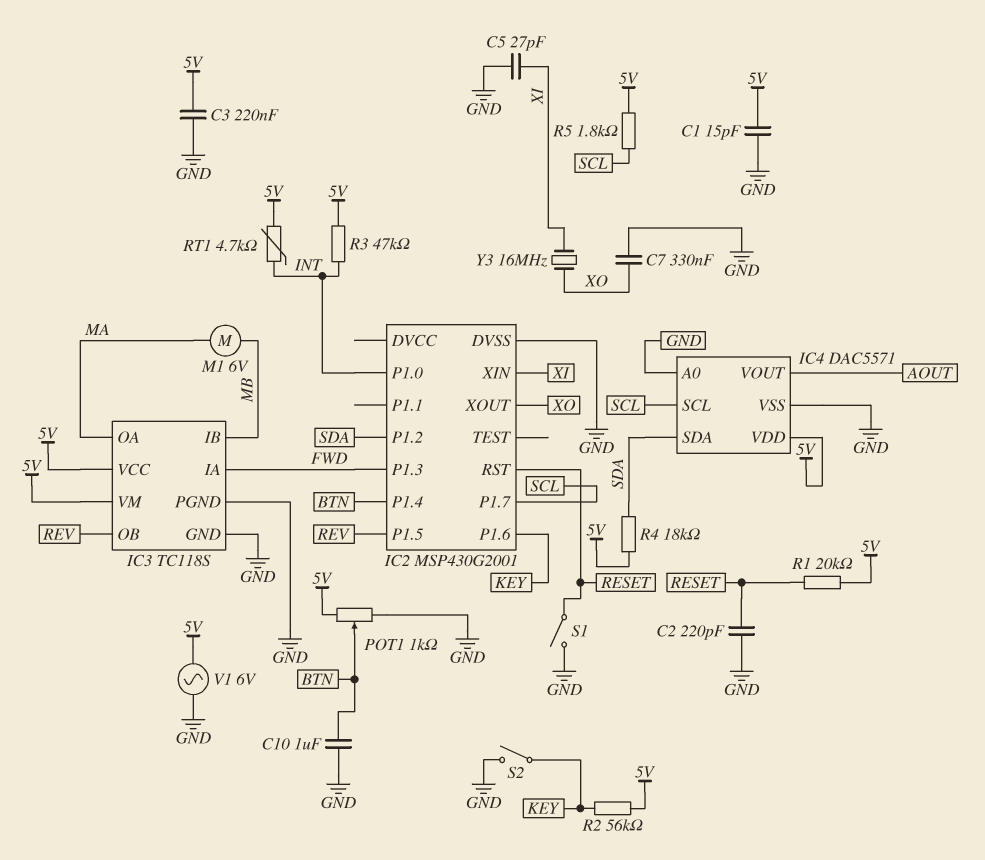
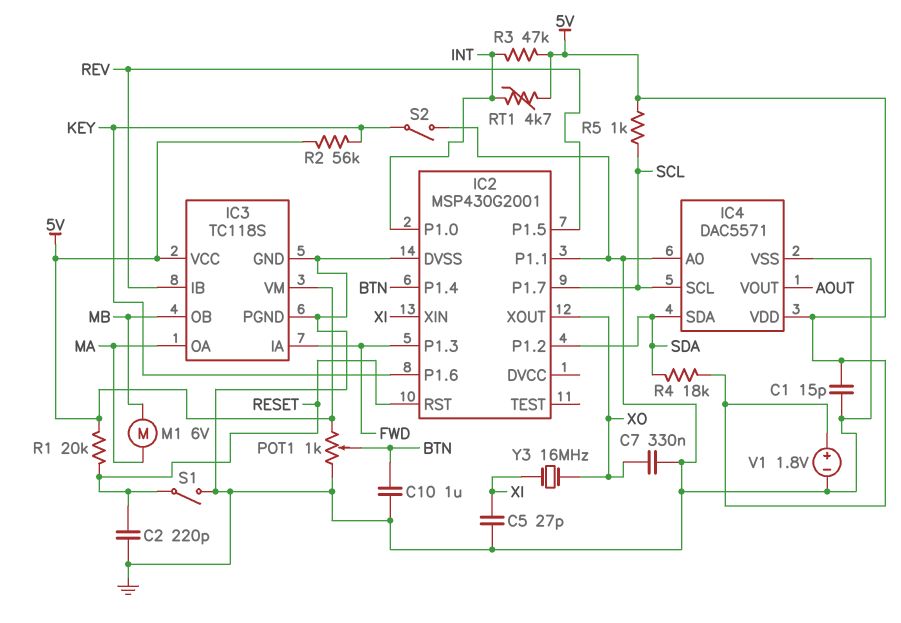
C3: 220nF (5V, GND) -> none
IC2 pin P1.1: none -> GND
IC3 pin IB: MB -> REV
IC3 pin OB: REV -> MB
R5: 1.8k (5V, SCL) -> 1k (5V, SCL)
V1: AC 6V (5V, GND) -> 1.8V (plus 5V, minus GND)

